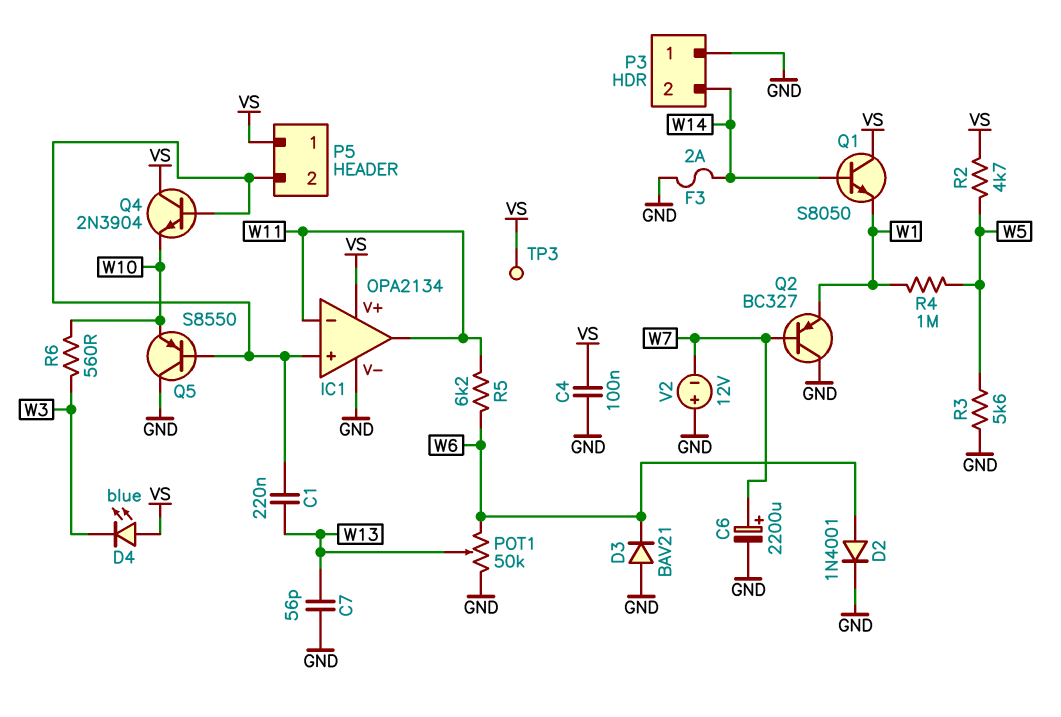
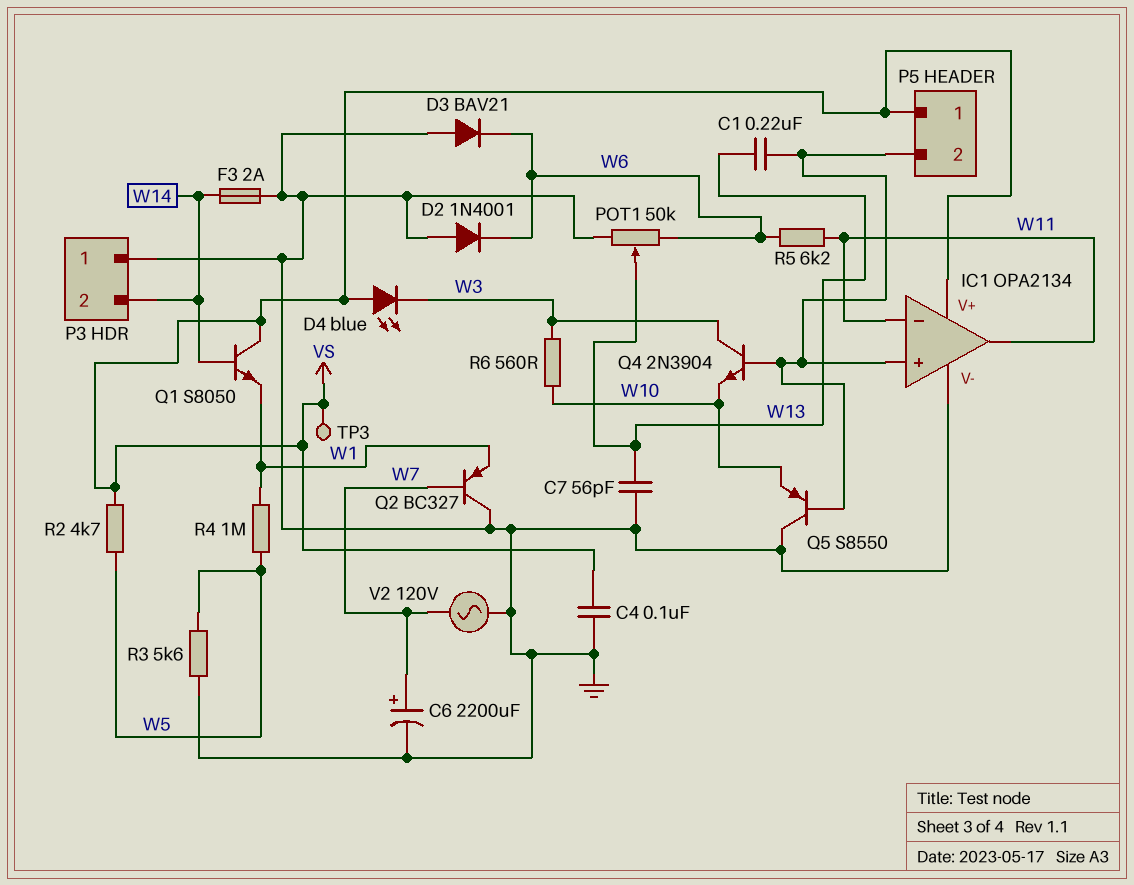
D2: diode 1N4001 (A W6, K GND) -> diode 1N4001 (A GND, K W6)
Q4: NPN 2N3904 (B IC1/in+, C VS, E W10) -> NPN 2N3904 (B IC1/in+, C W3, E W10)
V2: 12V (plus GND, minus W7) -> AC 120V (GND, W7)

